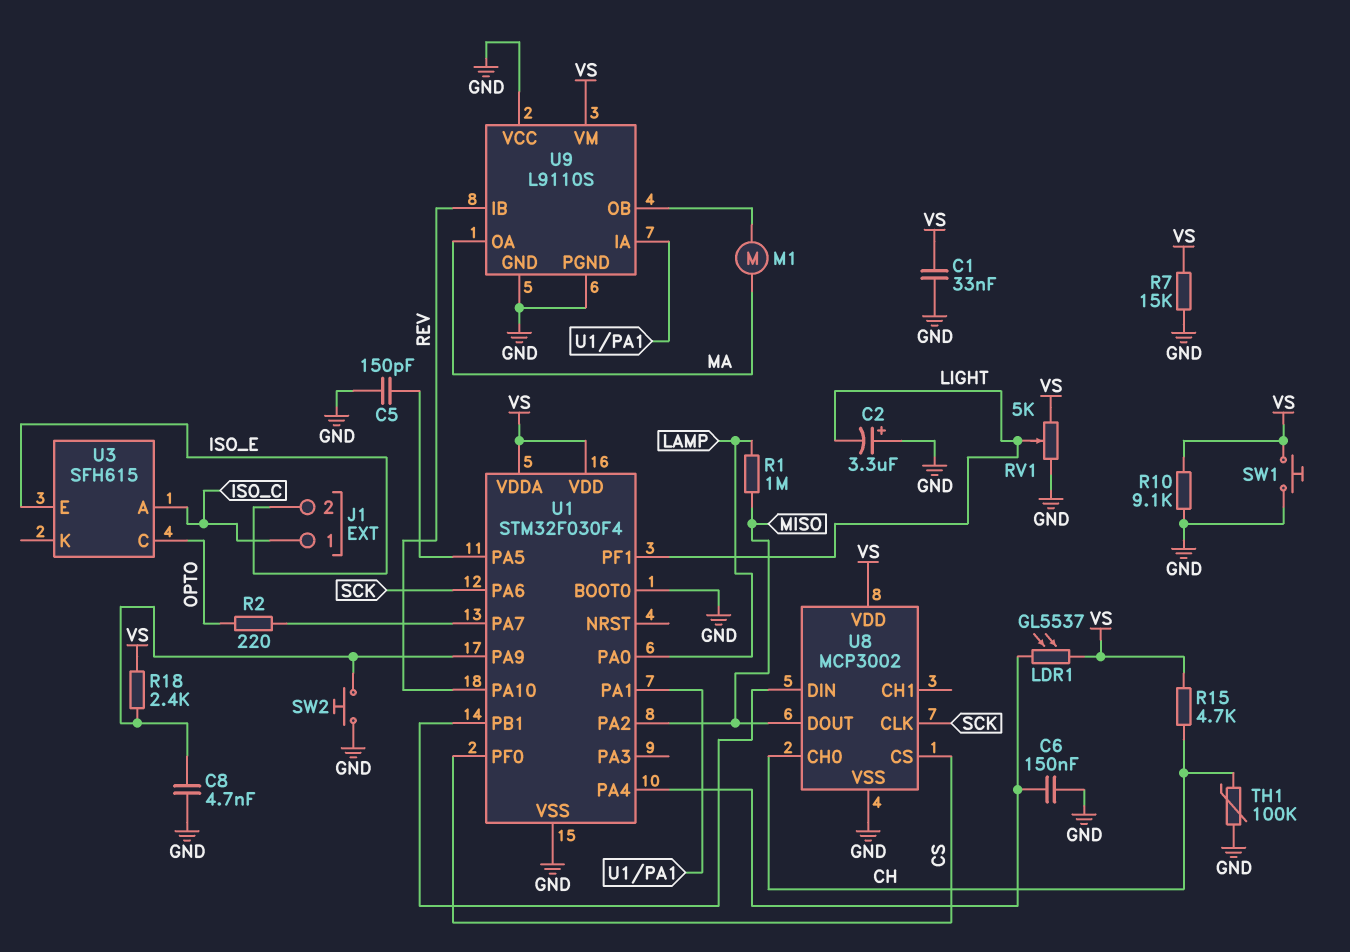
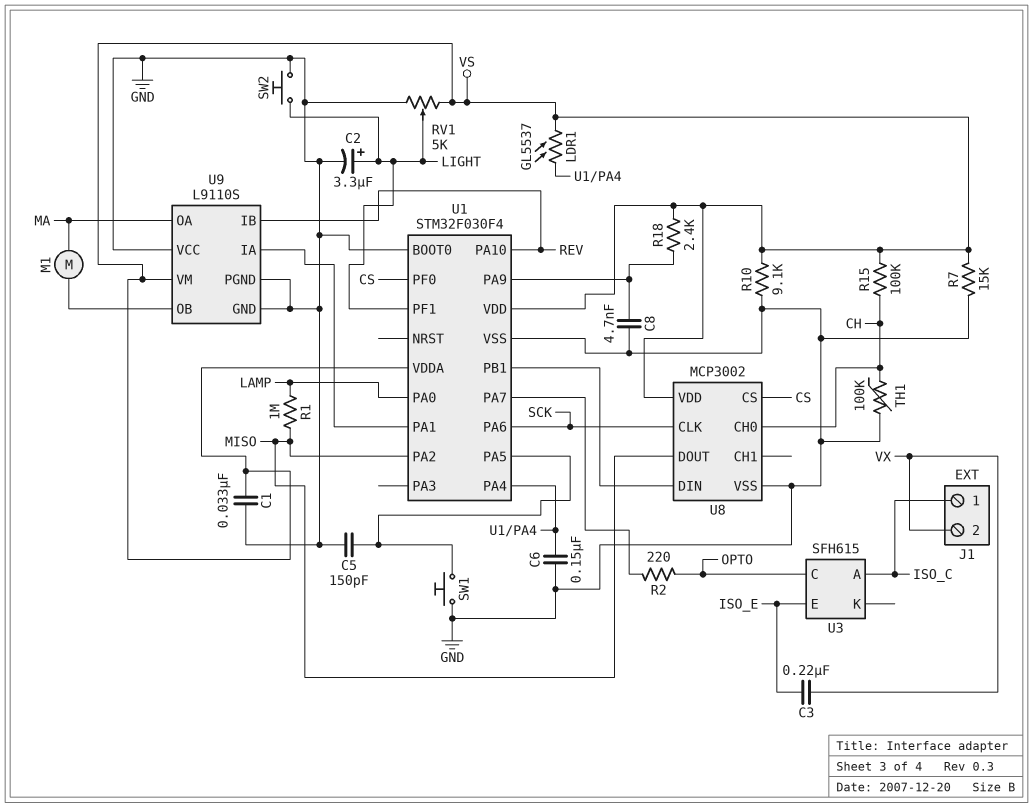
C2: 3.3uF (plus GND, minus LIGHT) -> 3.3uF (plus LIGHT, minus GND)
C3: none -> 220nF (ISO_E, VX)
J1 pin 2: ISO_E -> VX
R15: 4.7k (CH, VS) -> 100k (CH, VS)
SW1: button (GND, VS) -> button (GND, U1/PA5)
SW2: button (GND, U1/PA9) -> button (GND, LIGHT)

